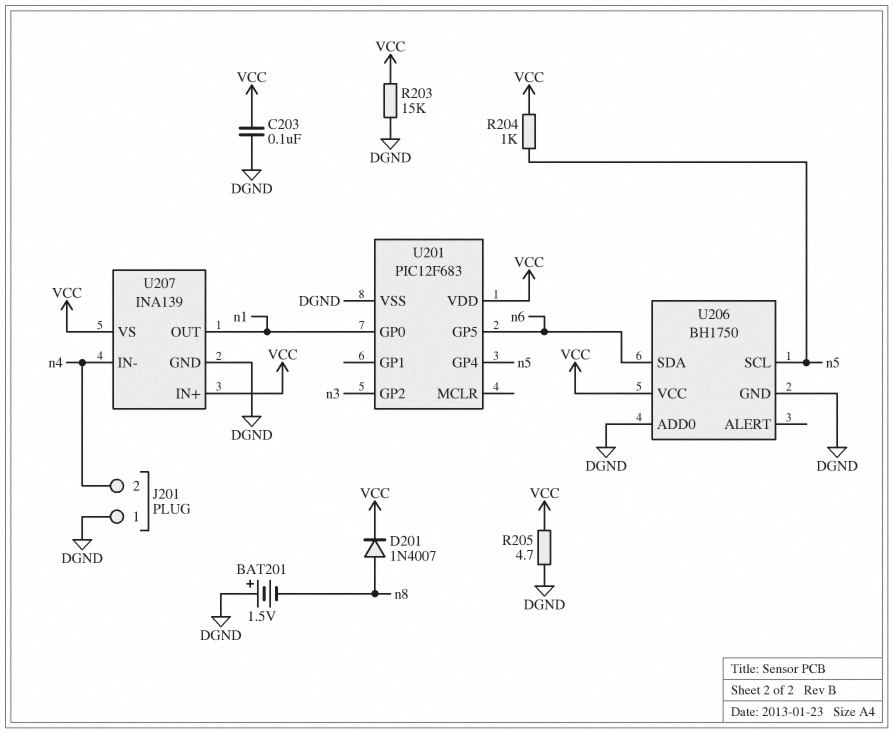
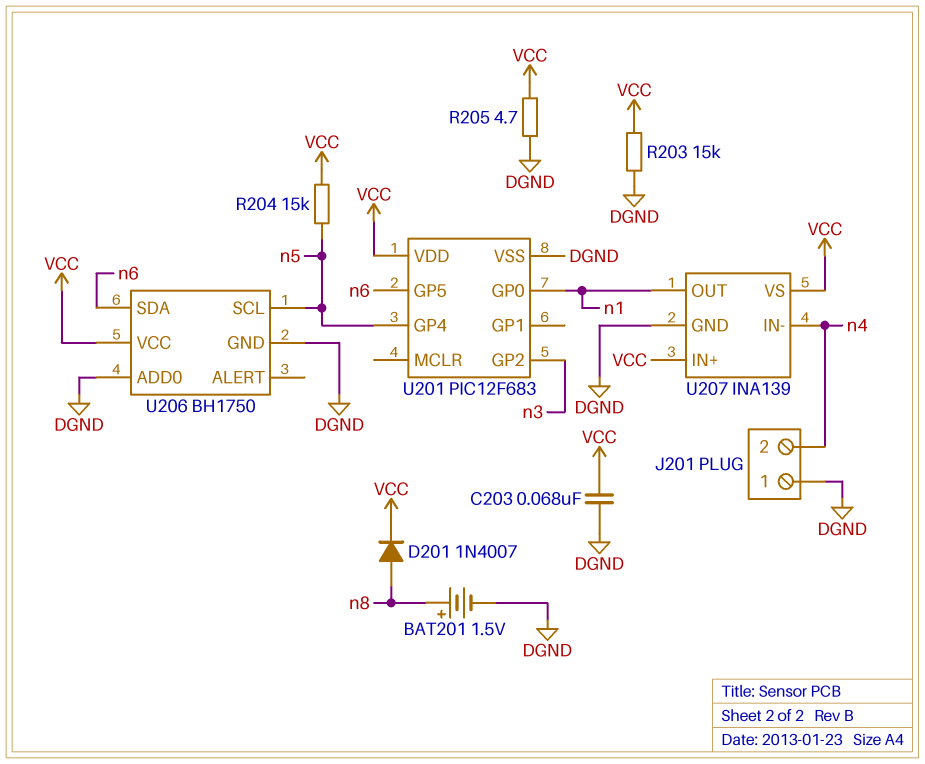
BAT201: 1.5V (plus DGND, minus n8) -> 1.5V (plus n8, minus DGND)
C203: 100nF (DGND, VCC) -> 68nF (DGND, VCC)
R204: 1k (VCC, n5) -> 15k (VCC, n5)

